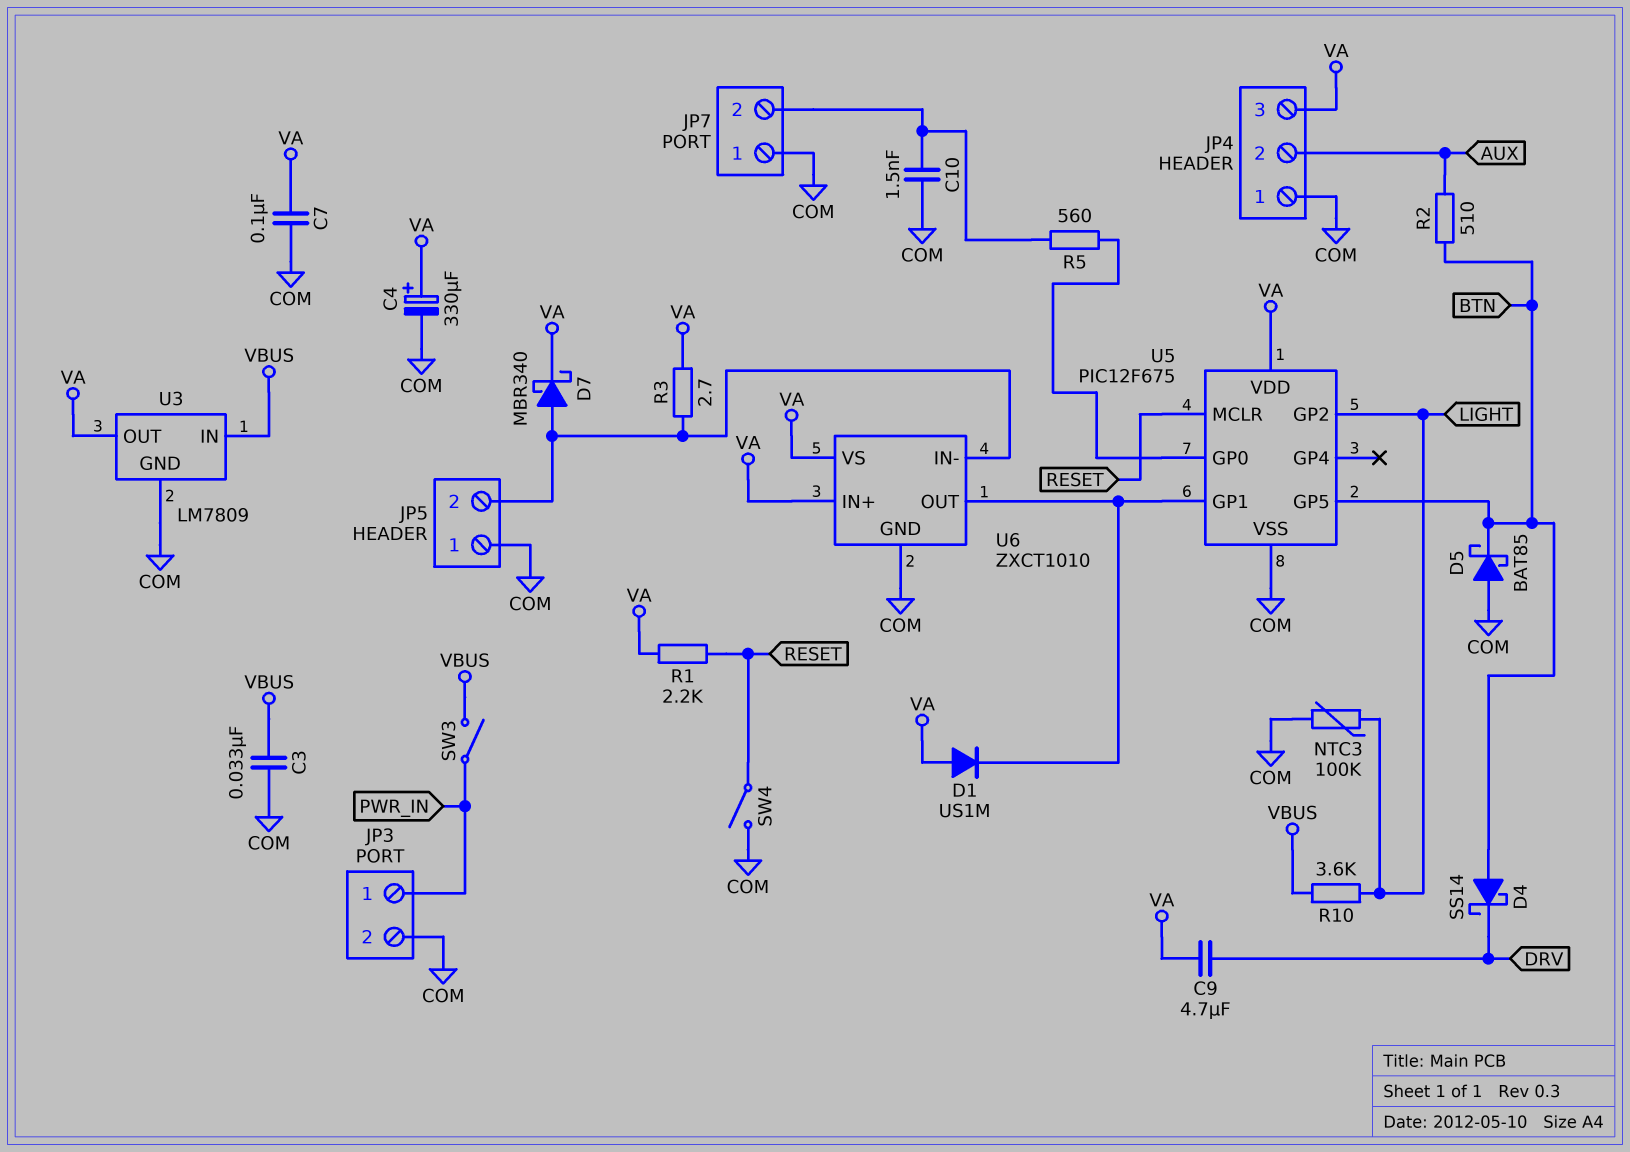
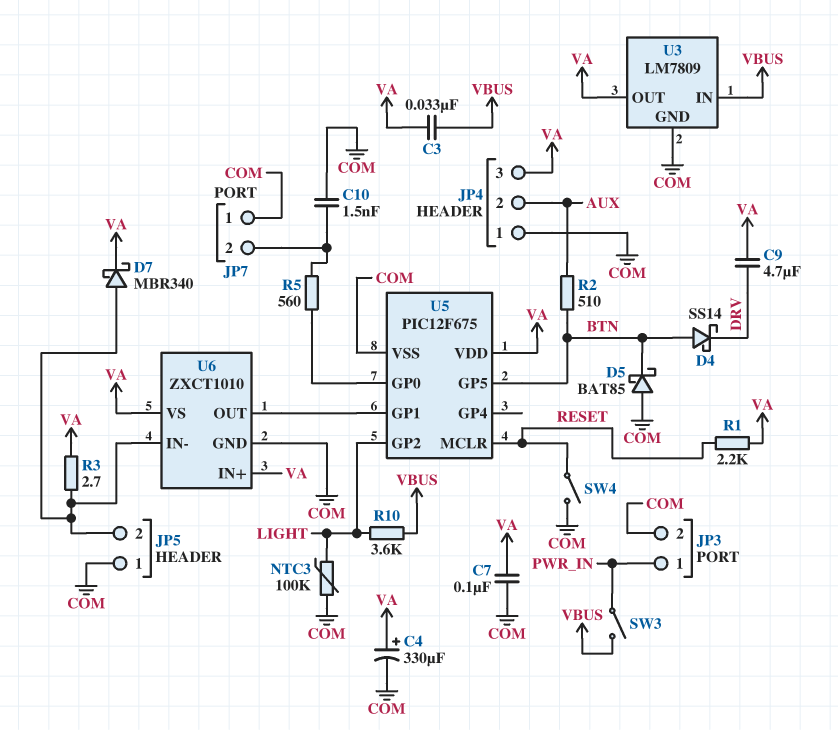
C3: 33nF (COM, VBUS) -> 33nF (VA, VBUS)
D1: diode US1M (A VA, K U5/GP1) -> none

